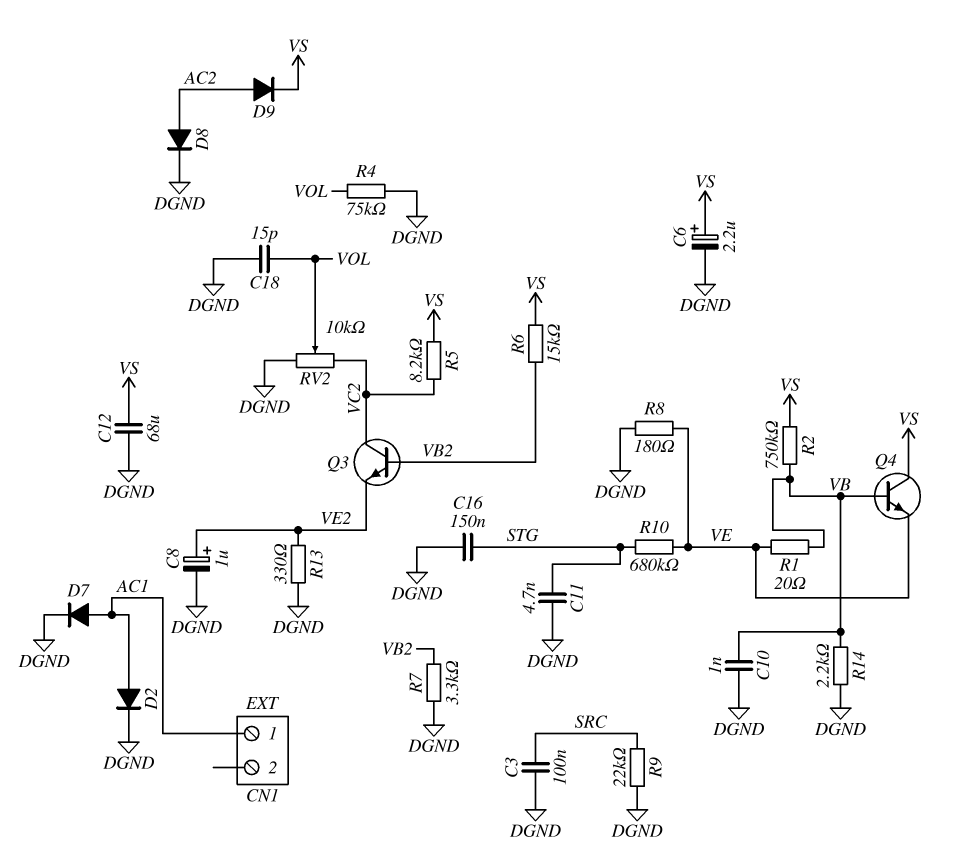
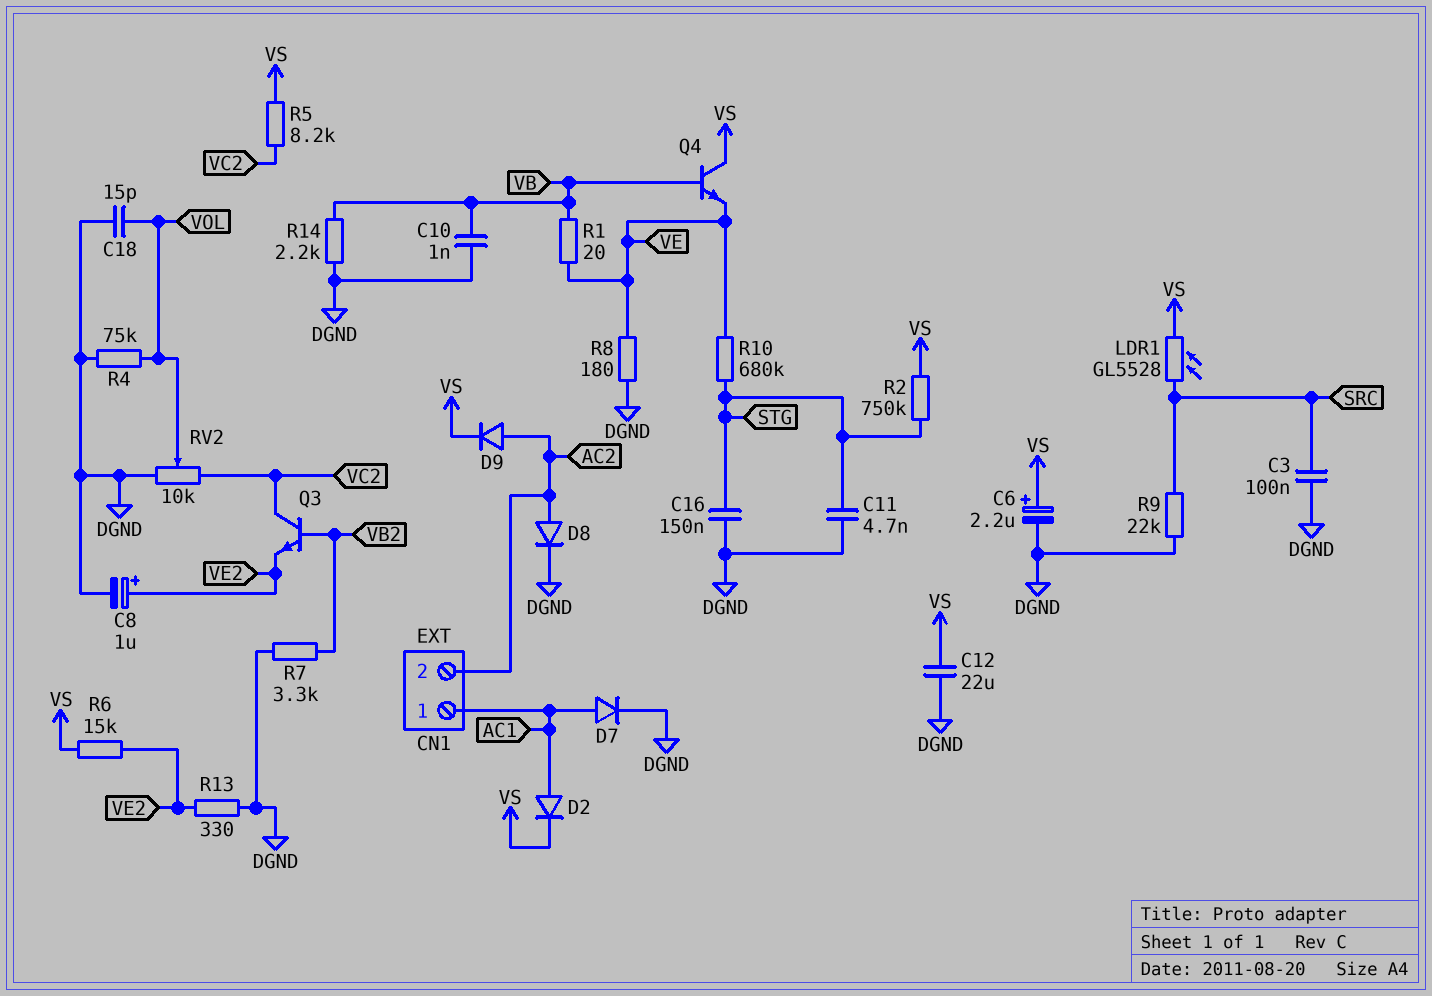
C12: 68uF (DGND, VS) -> 22uF (DGND, VS)
CN1 pin 2: none -> AC2
D2: diode (A AC1, K DGND) -> diode (A AC1, K VS)
LDR1: none -> GL5528 (SRC, VS)
R2: 750k (VB, VS) -> 750k (STG, VS)
R6: 15k (VB2, VS) -> 15k (VE2, VS)

